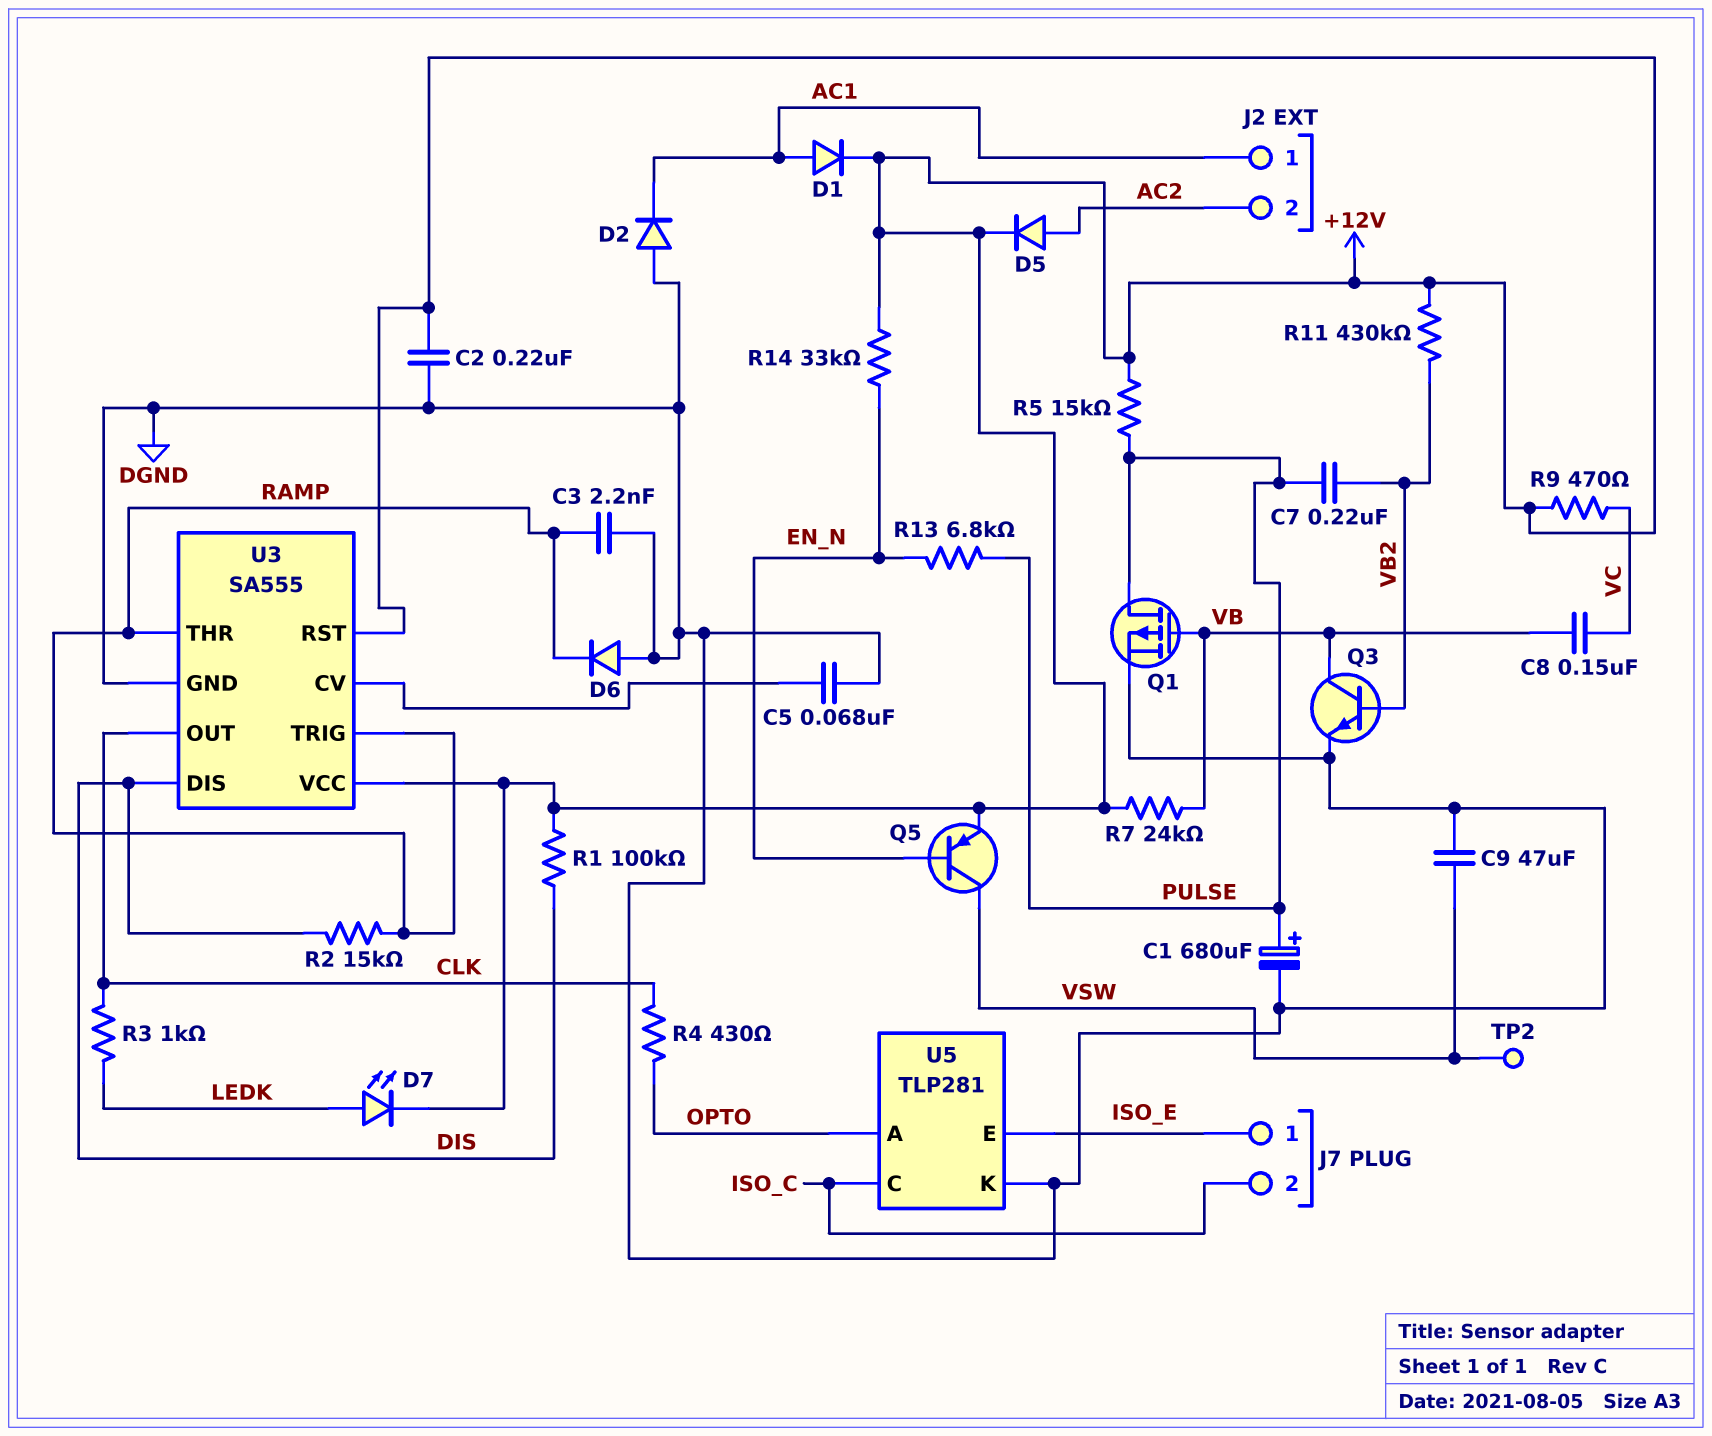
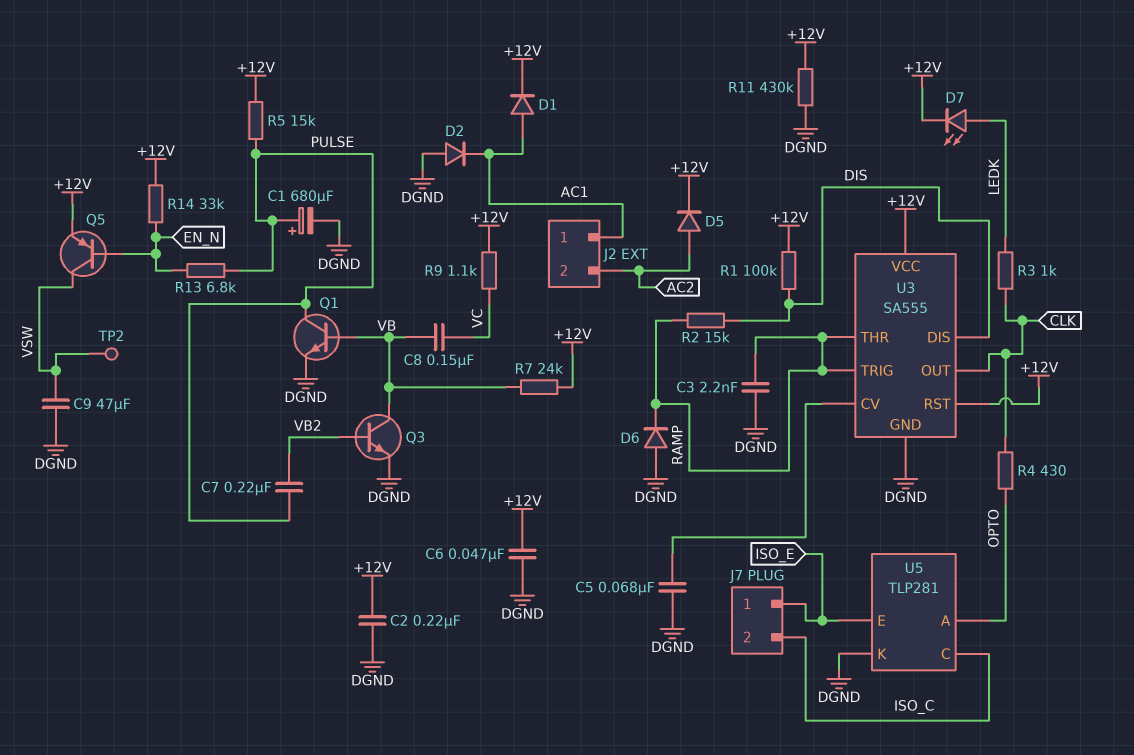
C6: none -> 47nF (+12V, DGND)
Q1: PMOS (G VB, D PULSE, S DGND) -> NPN (B VB, C PULSE, E DGND)
R9: 470 (+12V, VC) -> 1.1k (+12V, VC)
R11: 430k (+12V, VB2) -> 430k (+12V, DGND)

